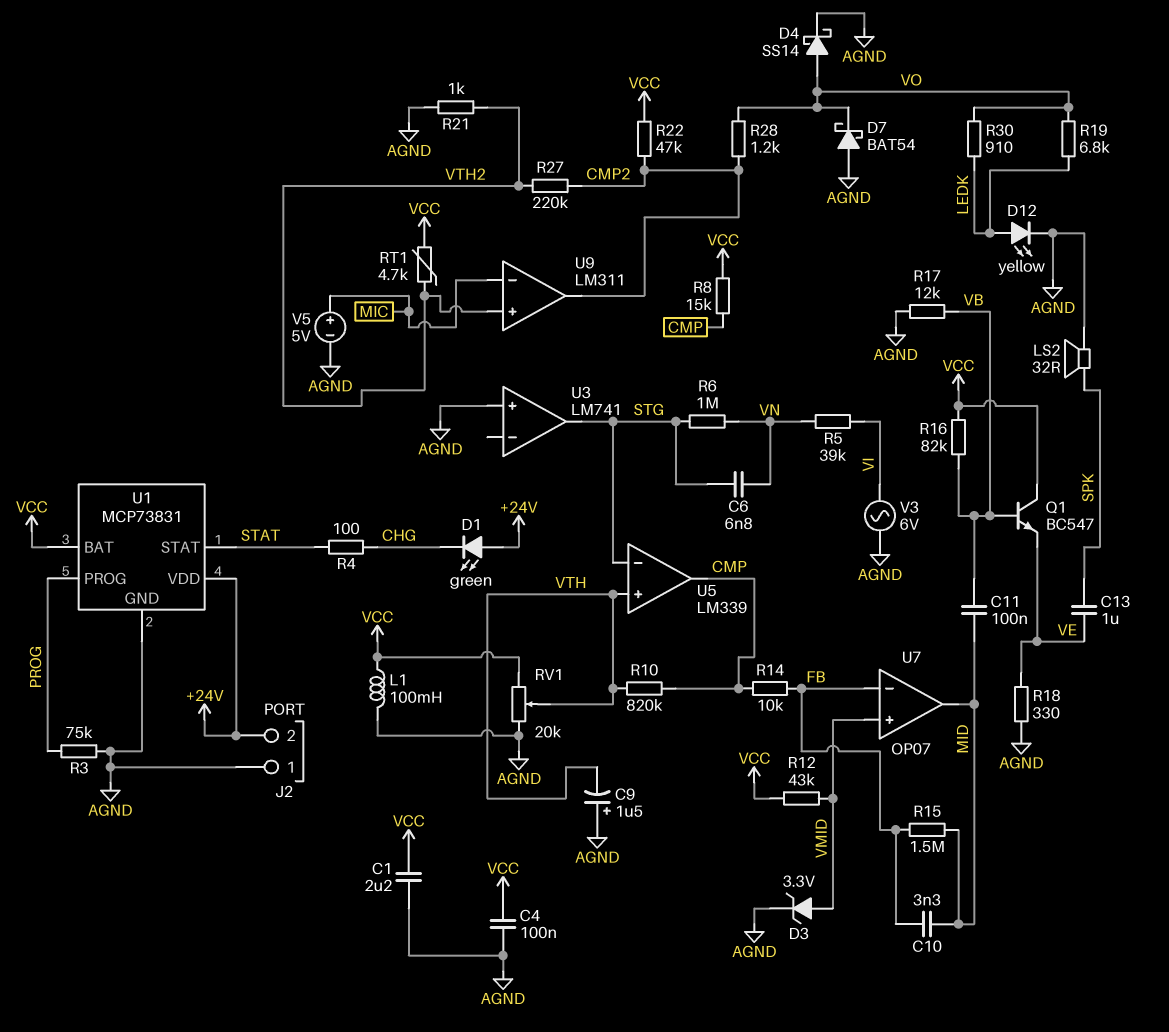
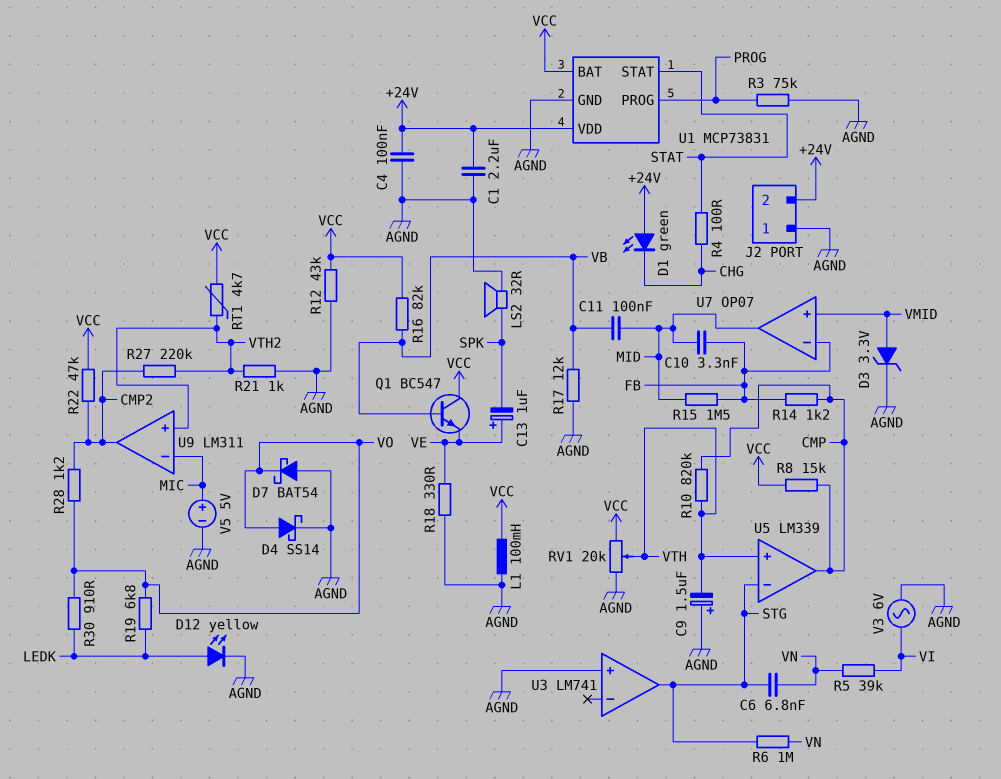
C1: 2.2uF (AGND, VCC) -> 2.2uF (+24V, AGND)
C4: 100nF (AGND, VCC) -> 100nF (+24V, AGND)
C13: 1uF (SPK, VE) -> 1uF (plus VE, minus SPK)
R12: 43k (VCC, VMID) -> 43k (AGND, VCC)
R14: 10k (CMP, FB) -> 1.2k (CMP, FB)

